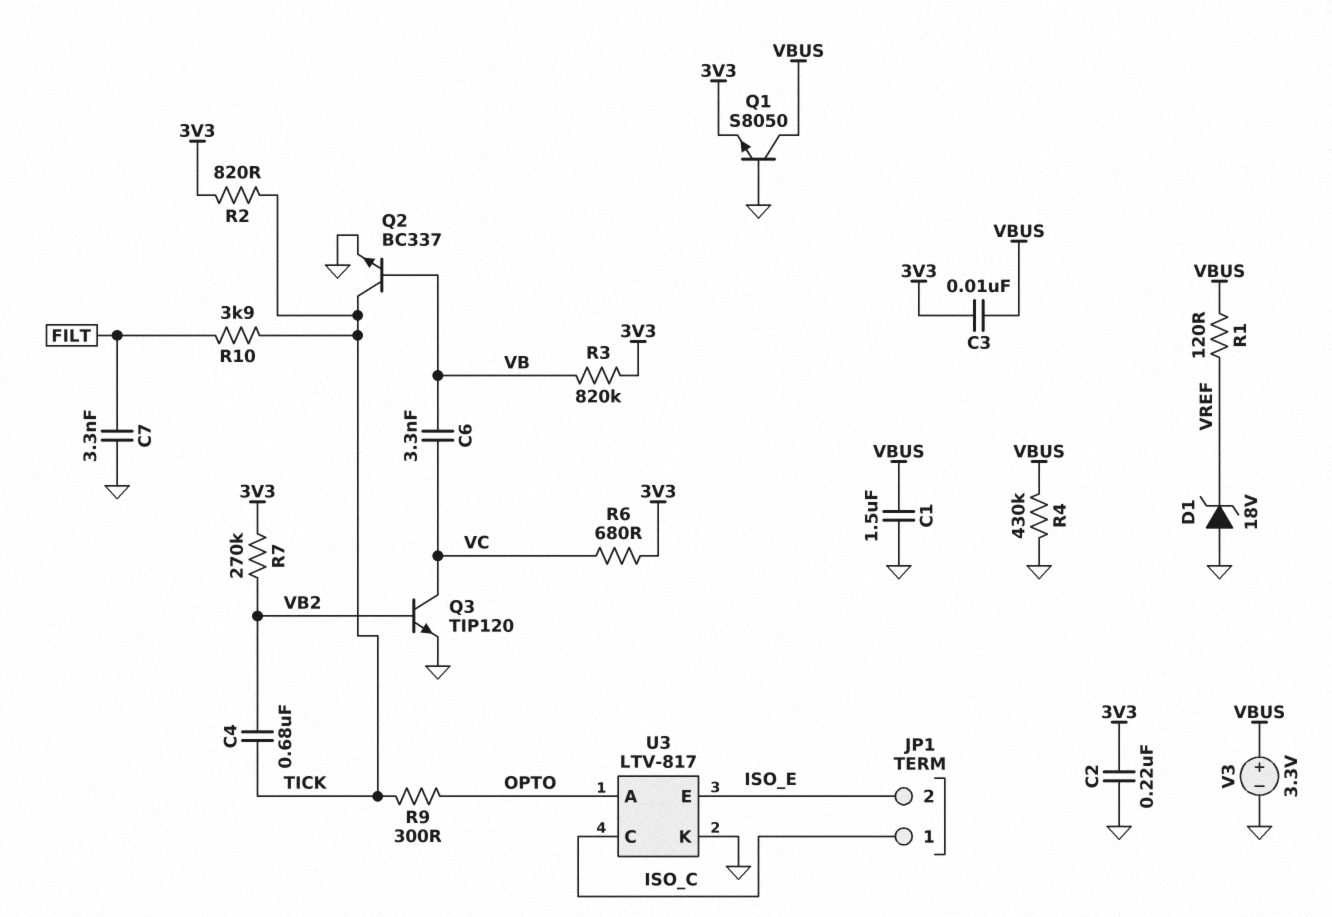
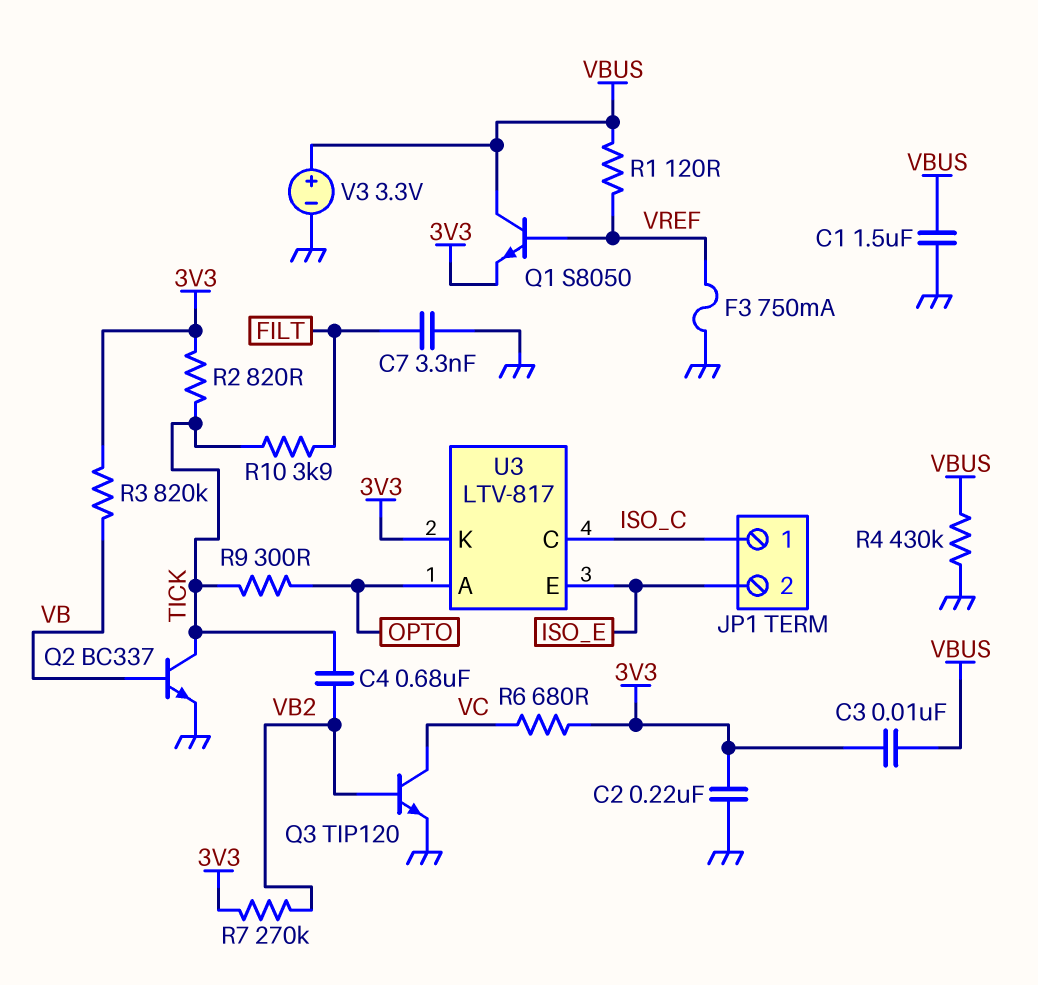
C6: 3.3nF (VB, VC) -> none
D1: zener 18V (A GND, K VREF) -> none
F3: none -> 750mA (GND, VREF)
Q1: NPN S8050 (B GND, C VBUS, E 3V3) -> NPN S8050 (B VREF, C VBUS, E 3V3)
U3 pin K: GND -> 3V3

